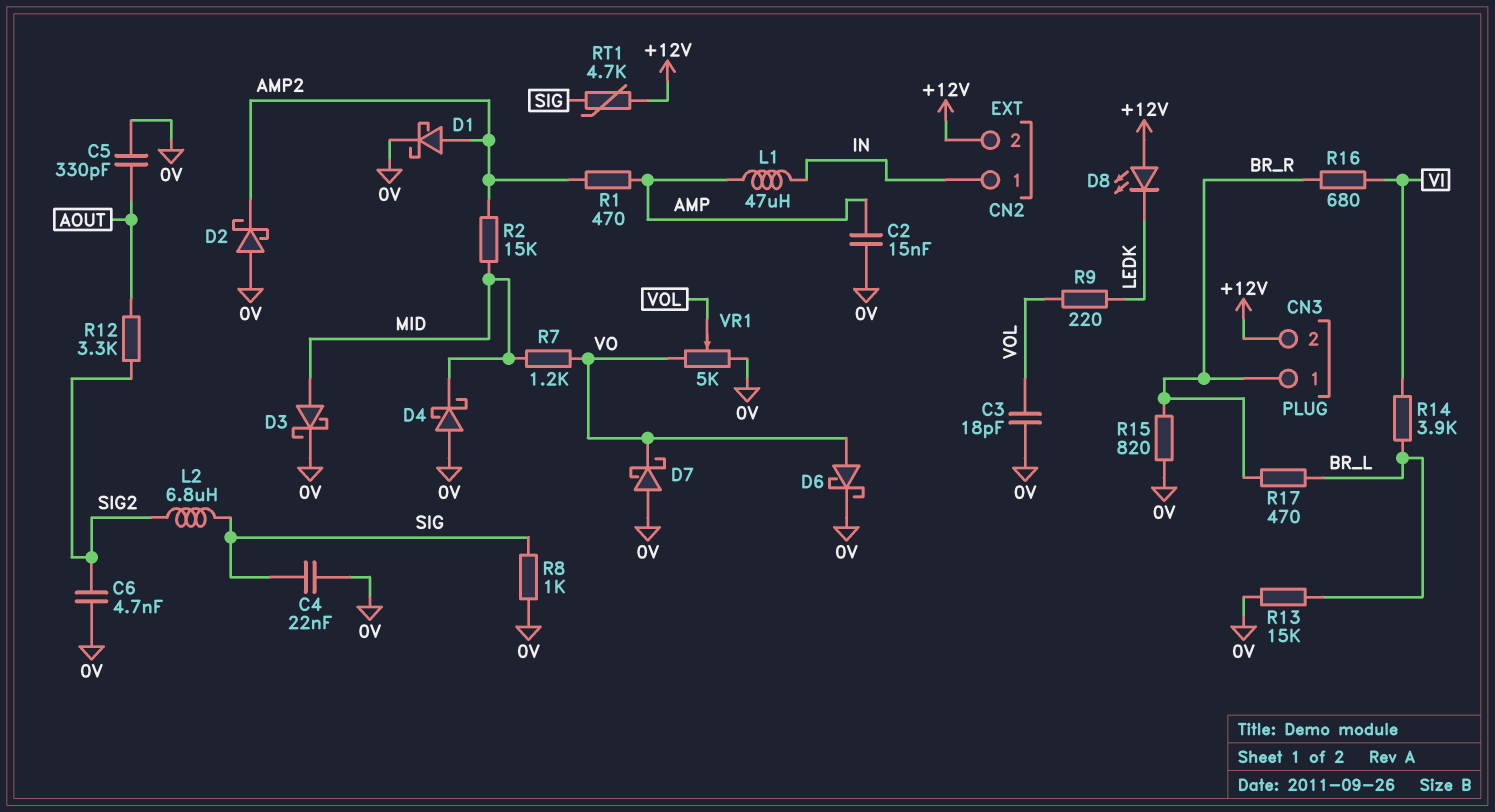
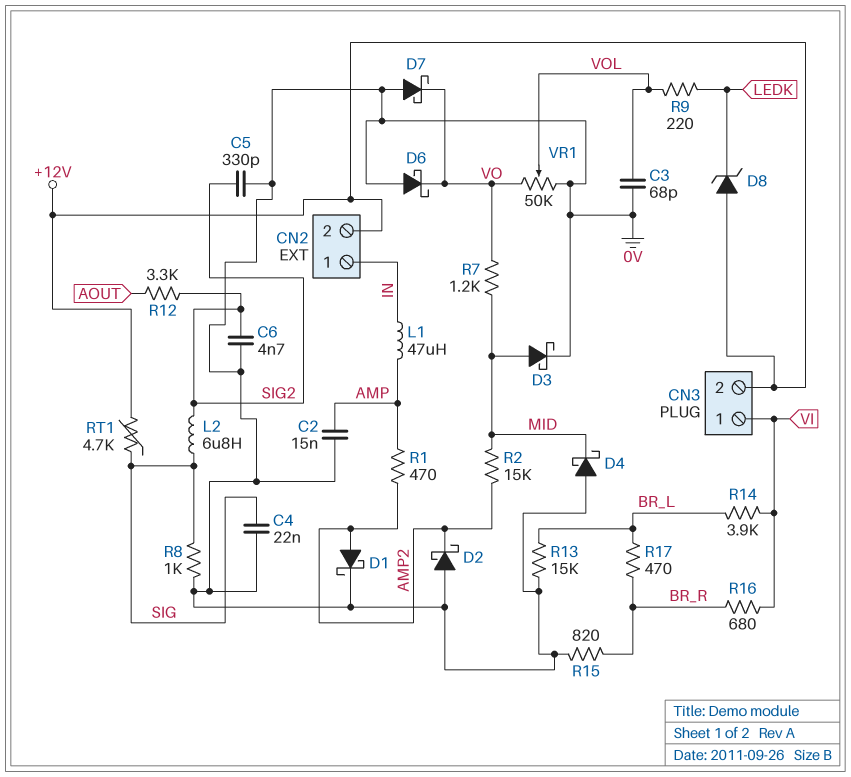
C3: 18pF (0V, VOL) -> 68pF (0V, VOL)
C5: 330pF (0V, AOUT) -> 330pF (0V, SIG2)
CN3 pin 1: BR_R -> VI
D6: schottky (A VO, K 0V) -> schottky (A 0V, K VO)
D8: LED (A +12V, K LEDK) -> zener (A +12V, K LEDK)
VR1: 5k (0V, VO, wiper VOL) -> 50k (0V, VO, wiper VOL)

